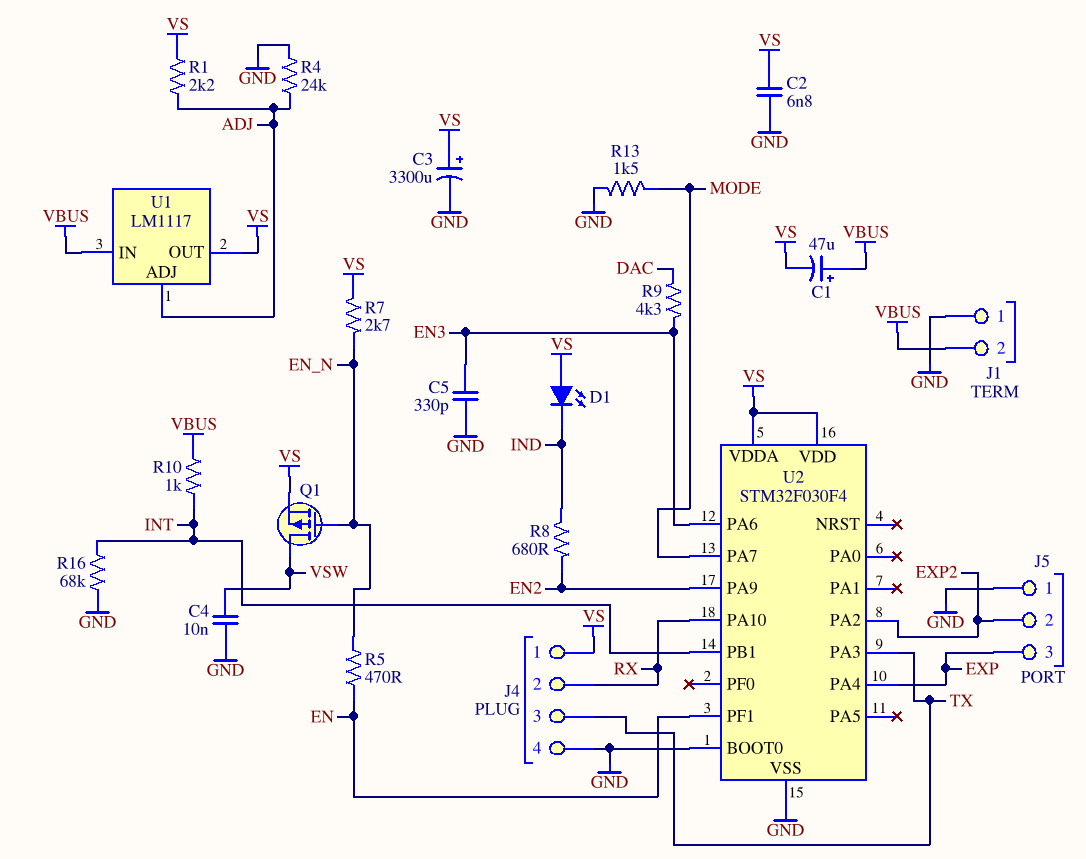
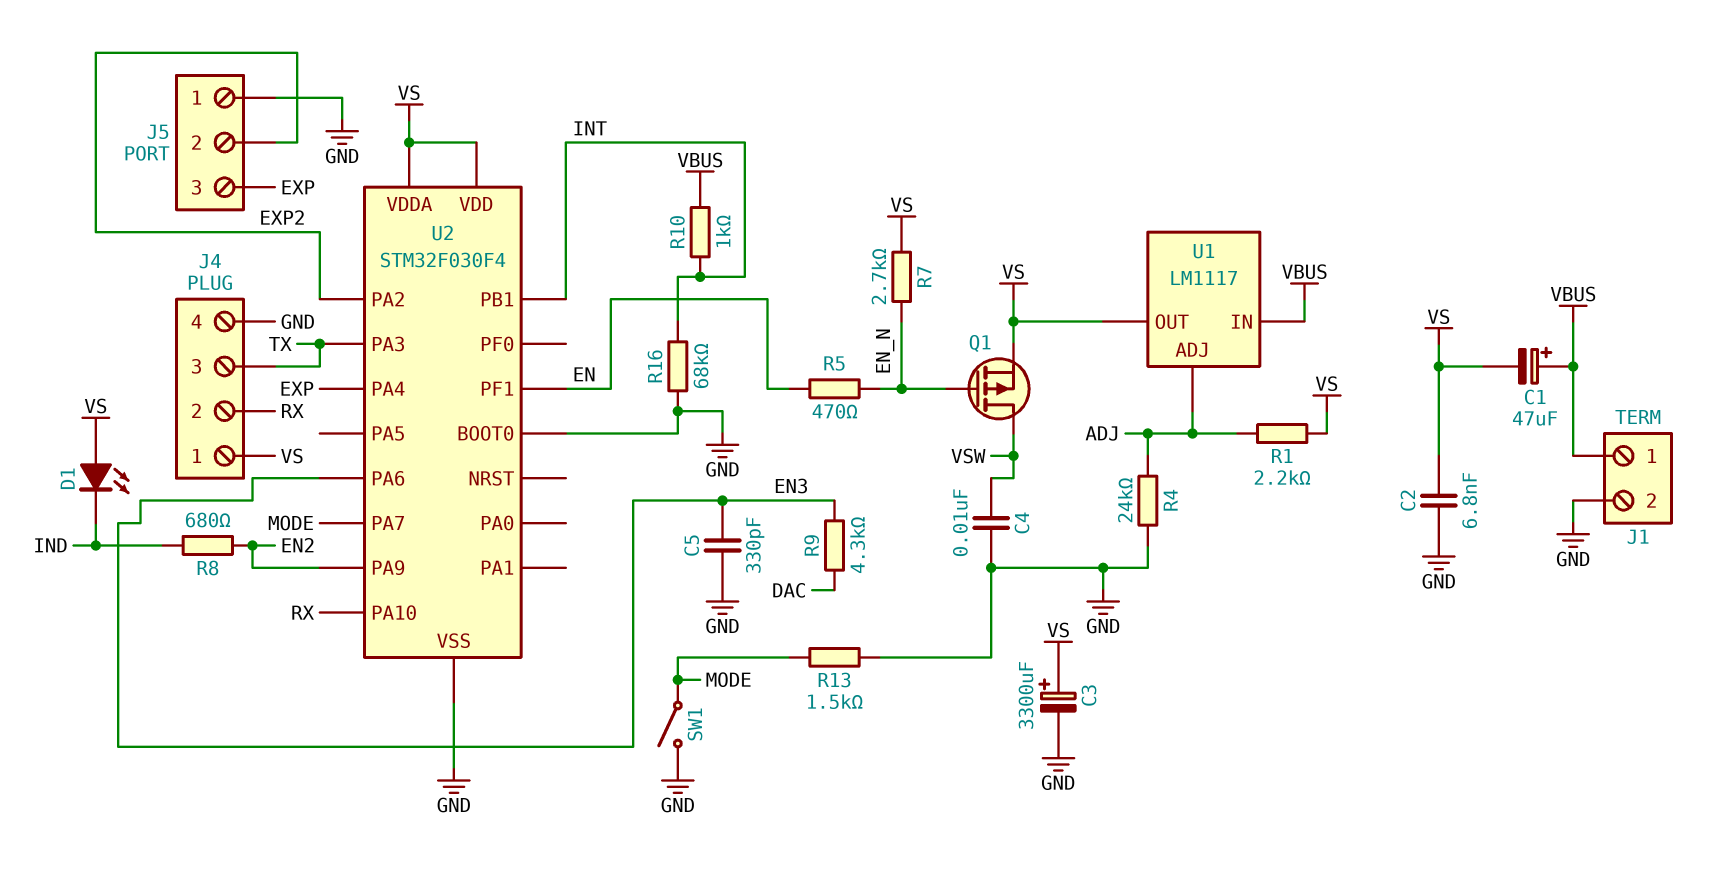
J1 pin 1: GND -> VBUS
J1 pin 2: VBUS -> GND
SW1: none -> switch (GND, MODE)

